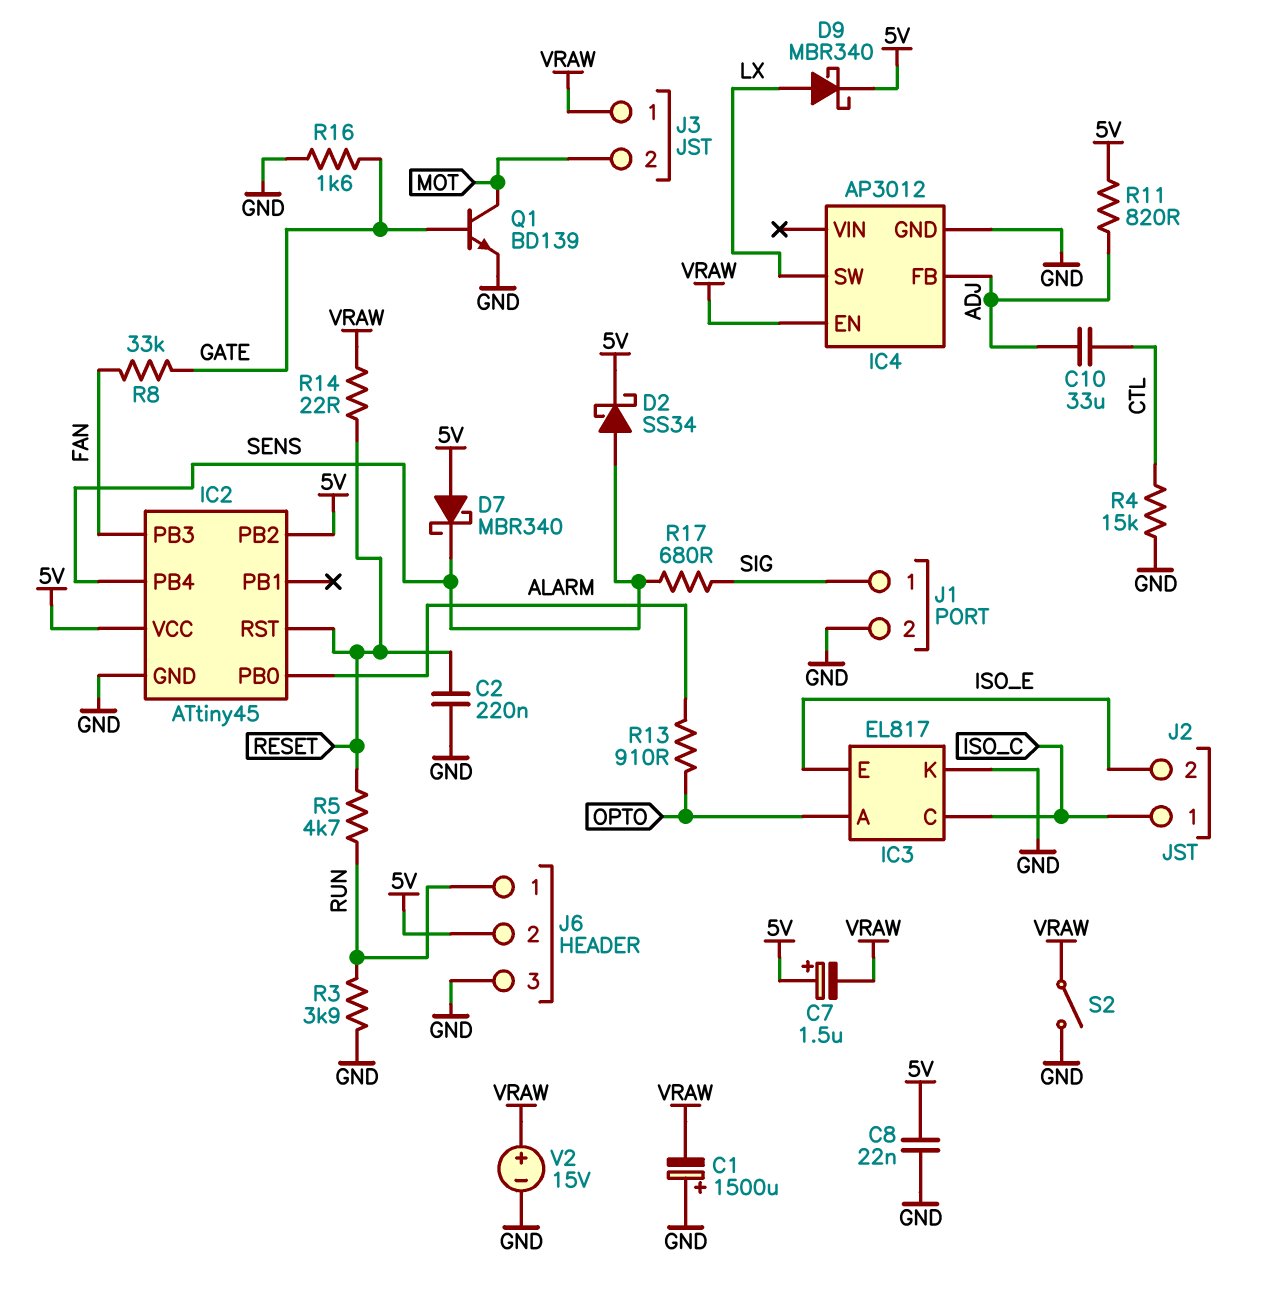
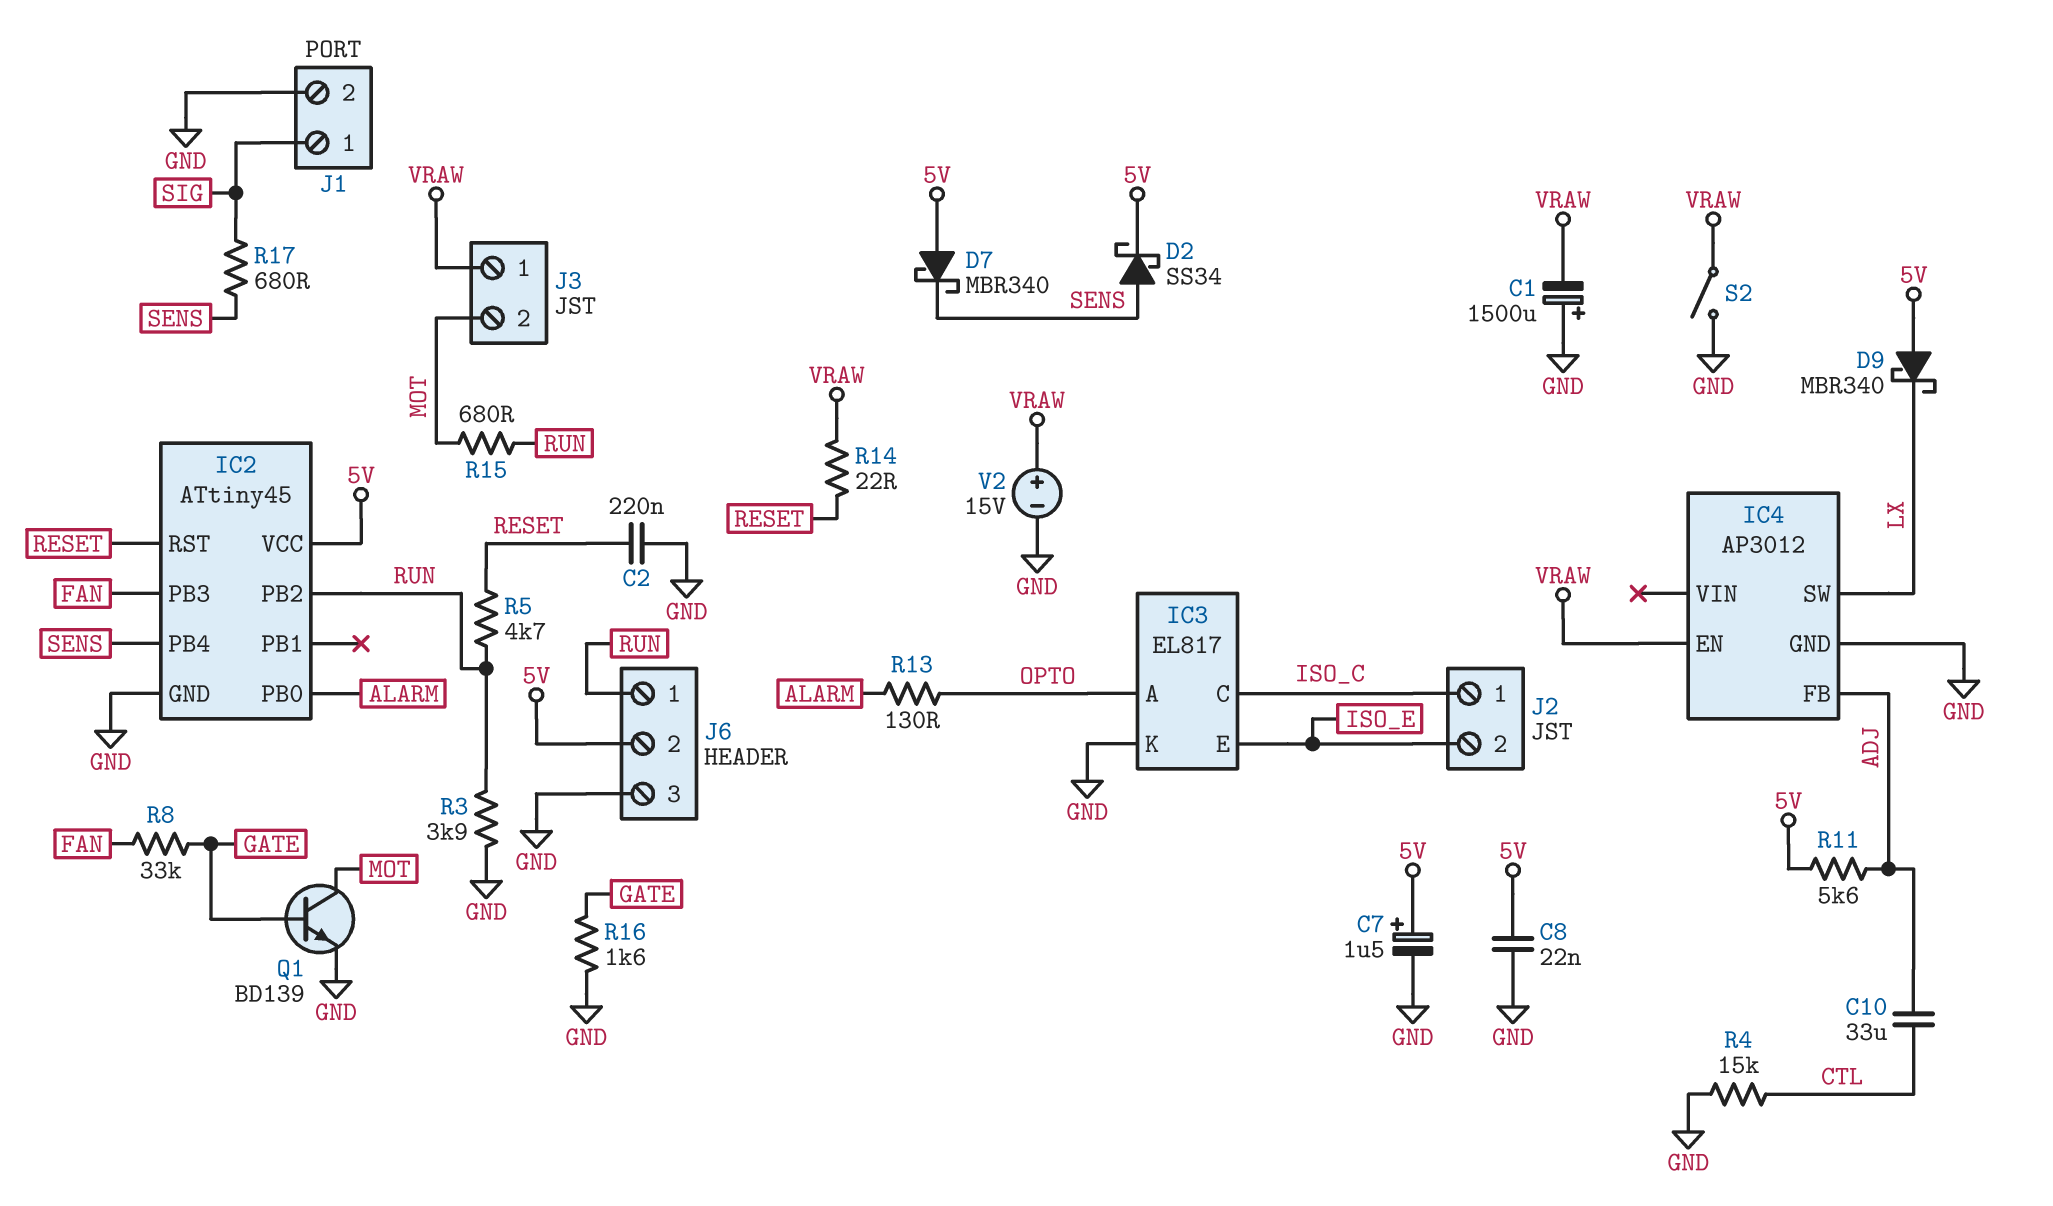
C7: 1.5uF (plus 5V, minus VRAW) -> 1.5uF (plus 5V, minus GND)
D9: schottky MBR340 (A LX, K 5V) -> schottky MBR340 (A 5V, K LX)
IC2 pin PB2: 5V -> RUN
R11: 820 (5V, ADJ) -> 5.6k (5V, ADJ)
R13: 910 (ALARM, OPTO) -> 130 (ALARM, OPTO)
R15: none -> 680 (MOT, RUN)

